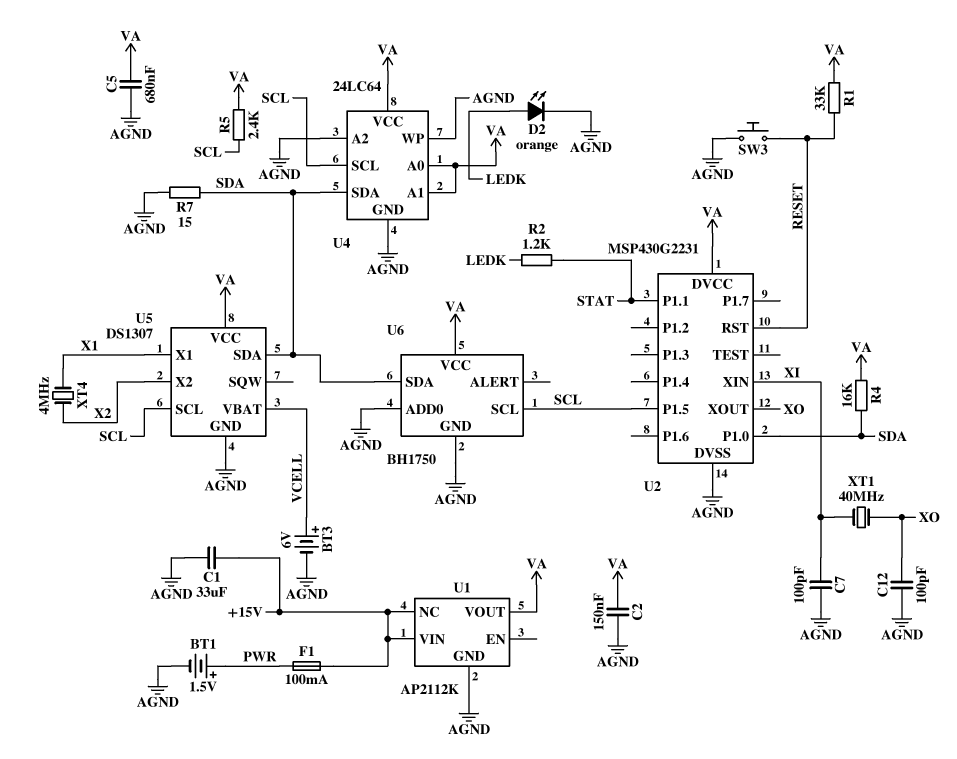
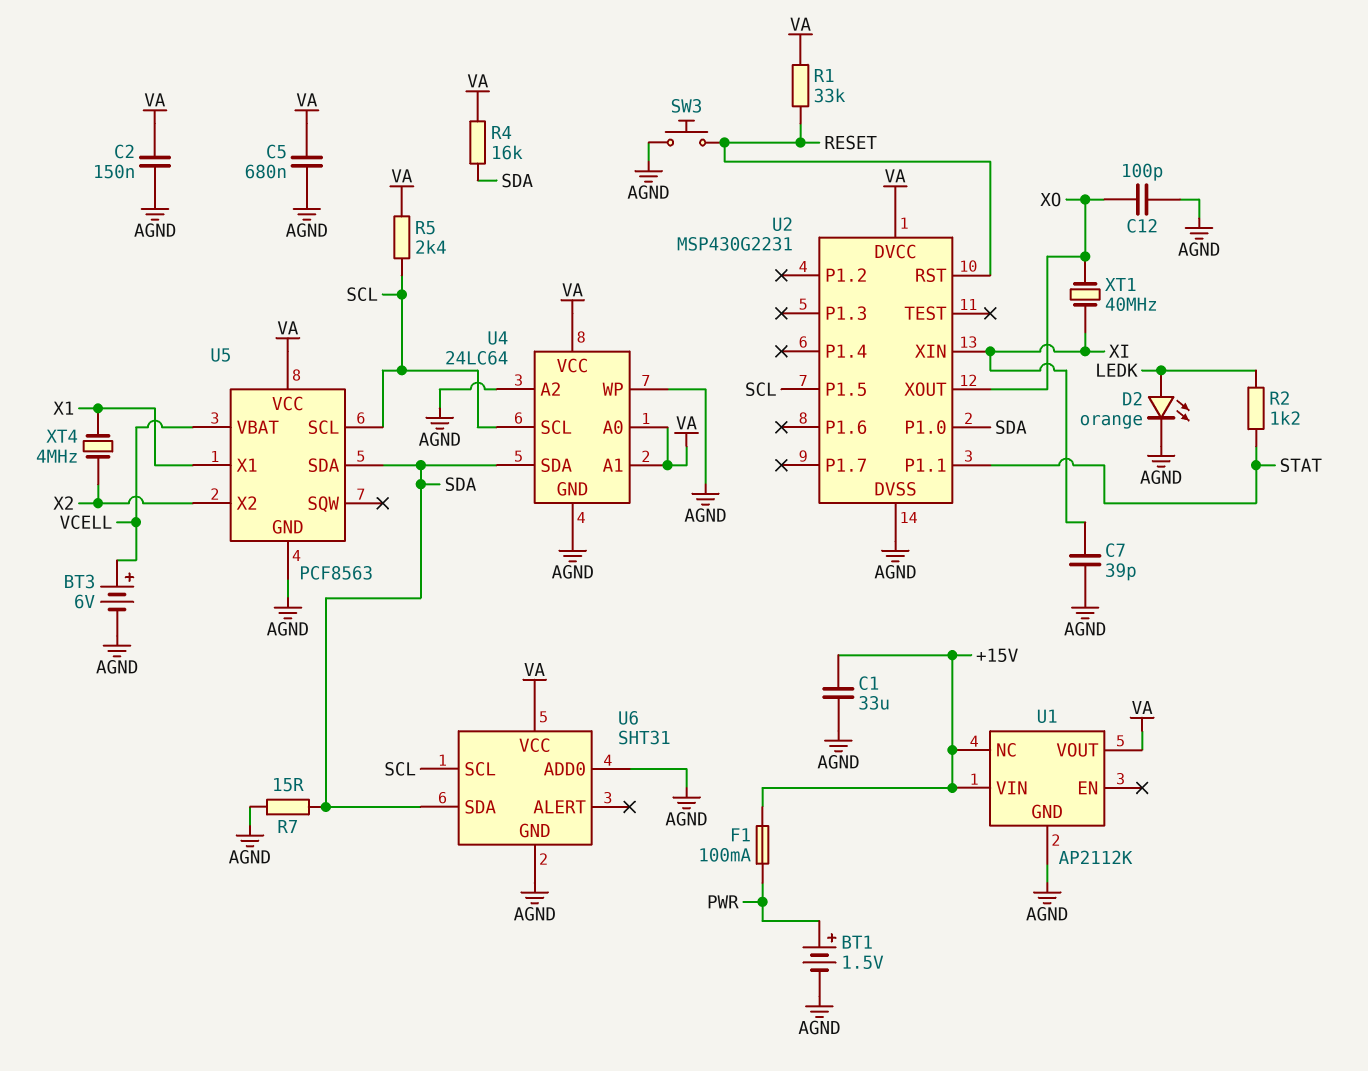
C7: 100pF (AGND, XI) -> 39pF (AGND, XI)
U5: DS1307 -> PCF8563
U6: BH1750 -> SHT31

